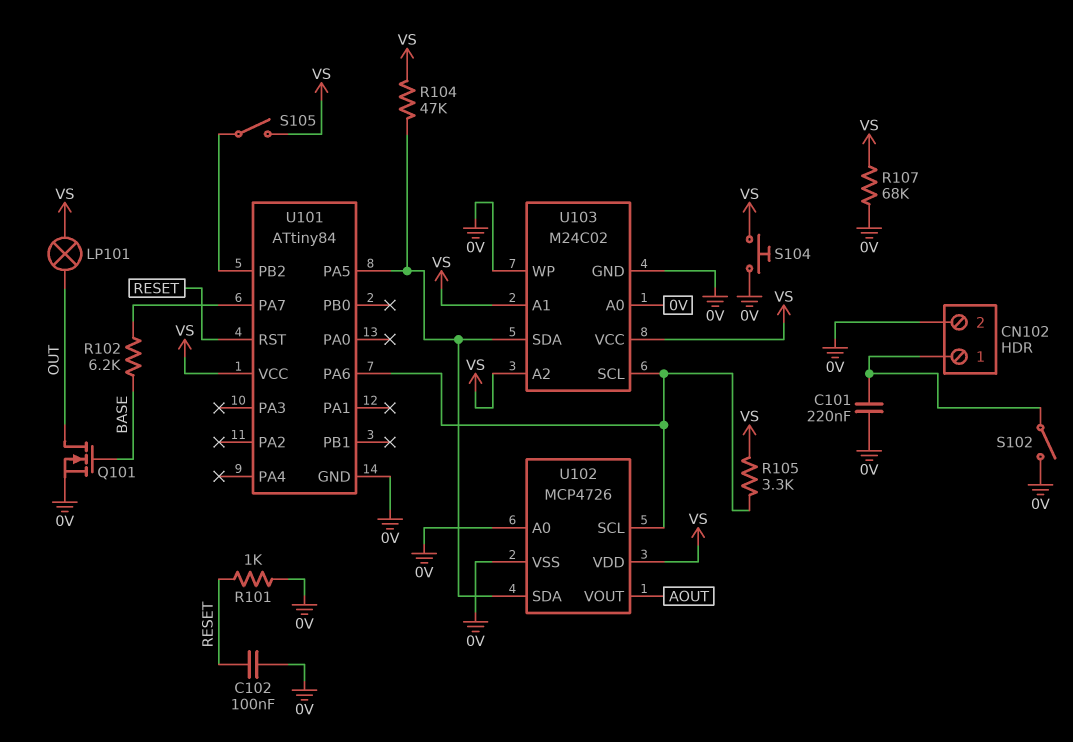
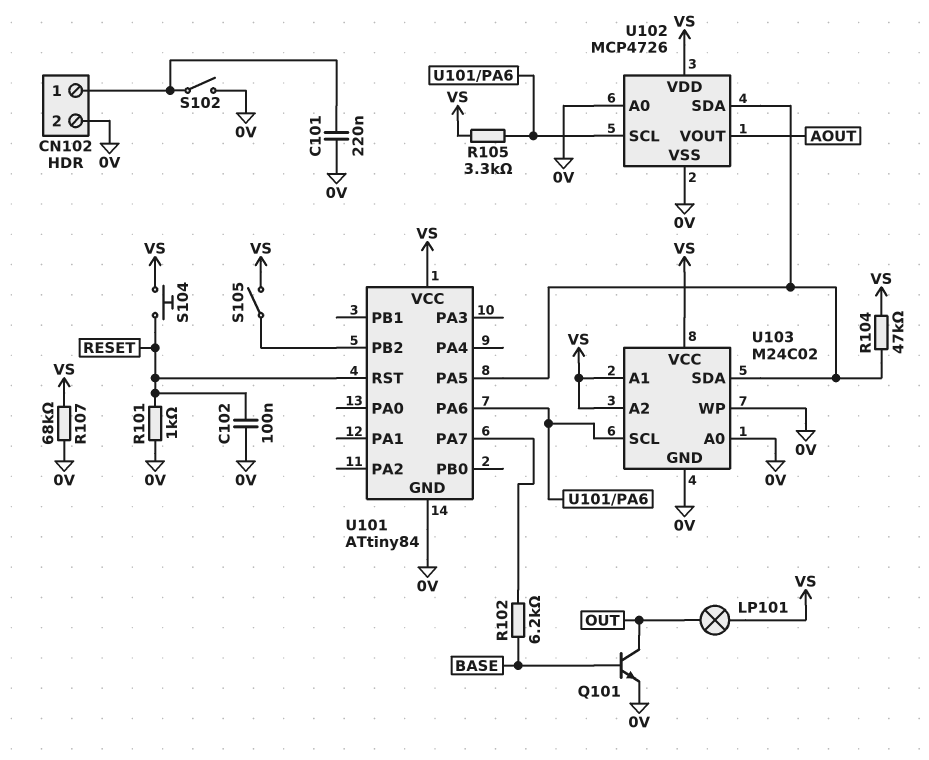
Q101: NMOS (G BASE, D OUT, S 0V) -> NPN (B BASE, C OUT, E 0V)
S104: button (0V, VS) -> button (RESET, VS)

